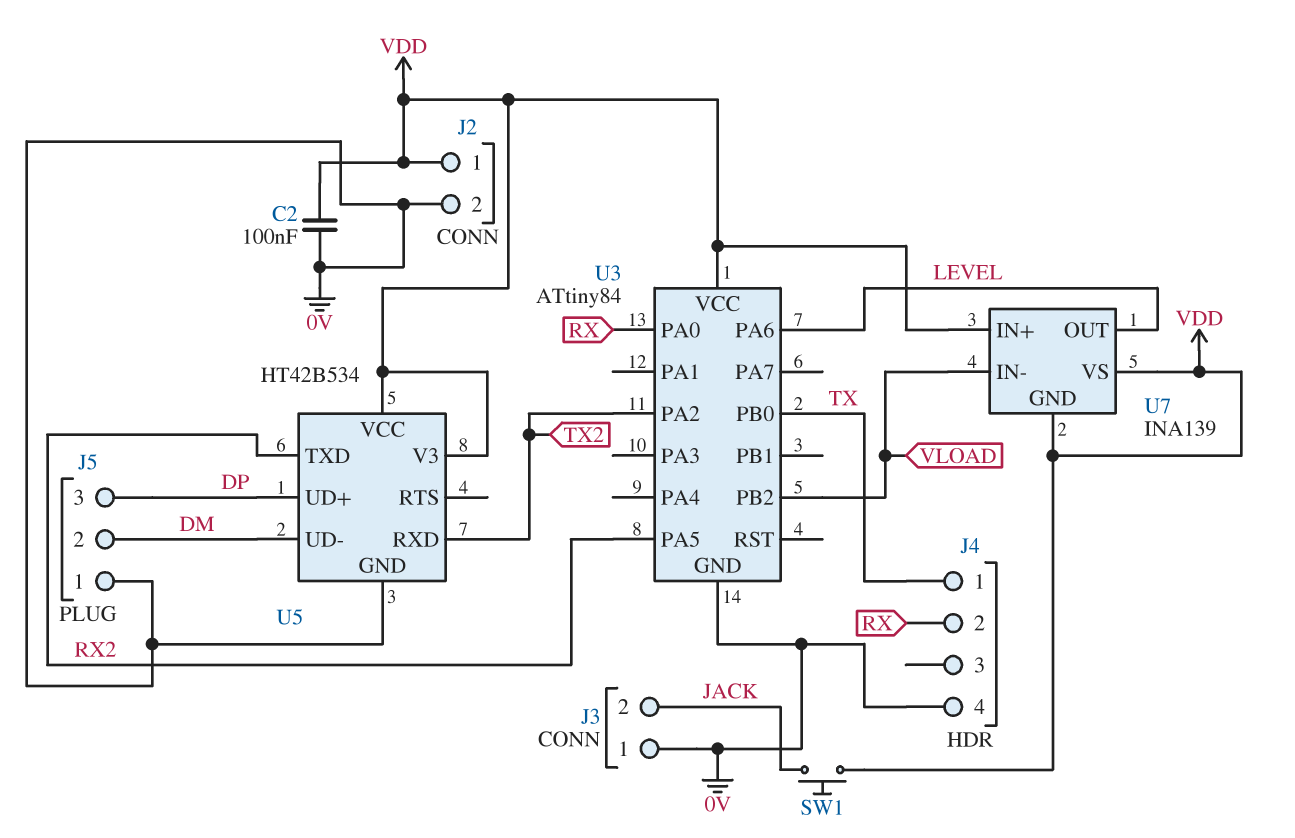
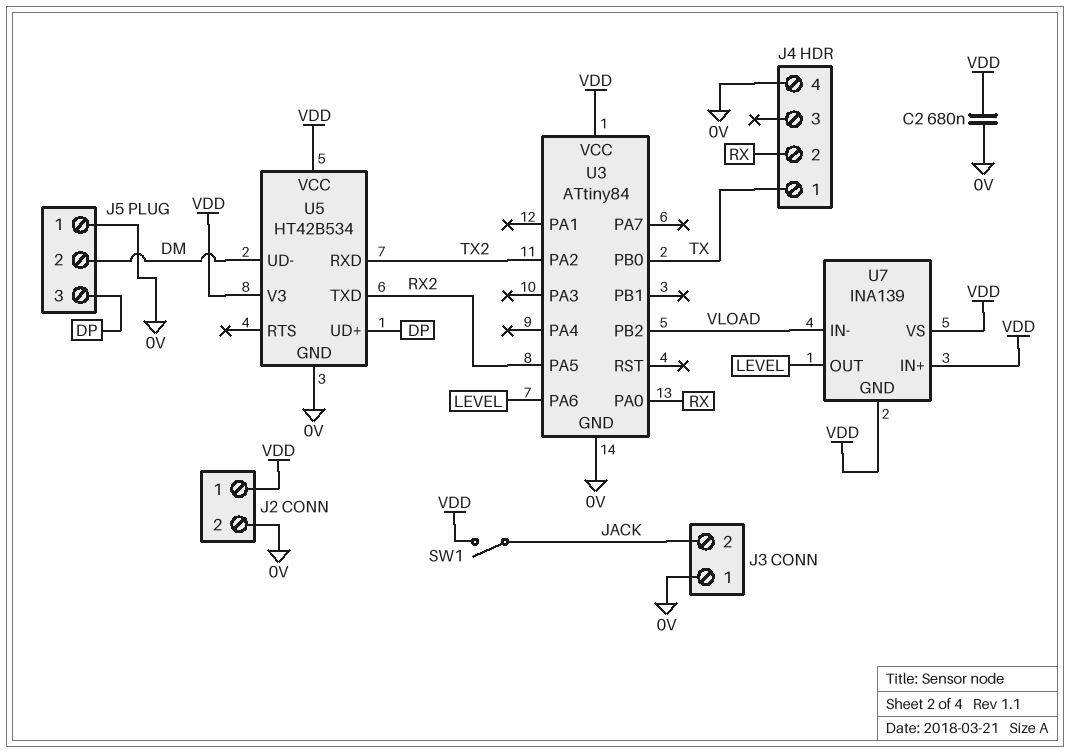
C2: 100nF (0V, VDD) -> 680nF (0V, VDD)
SW1: button (JACK, VDD) -> switch (JACK, VDD)

